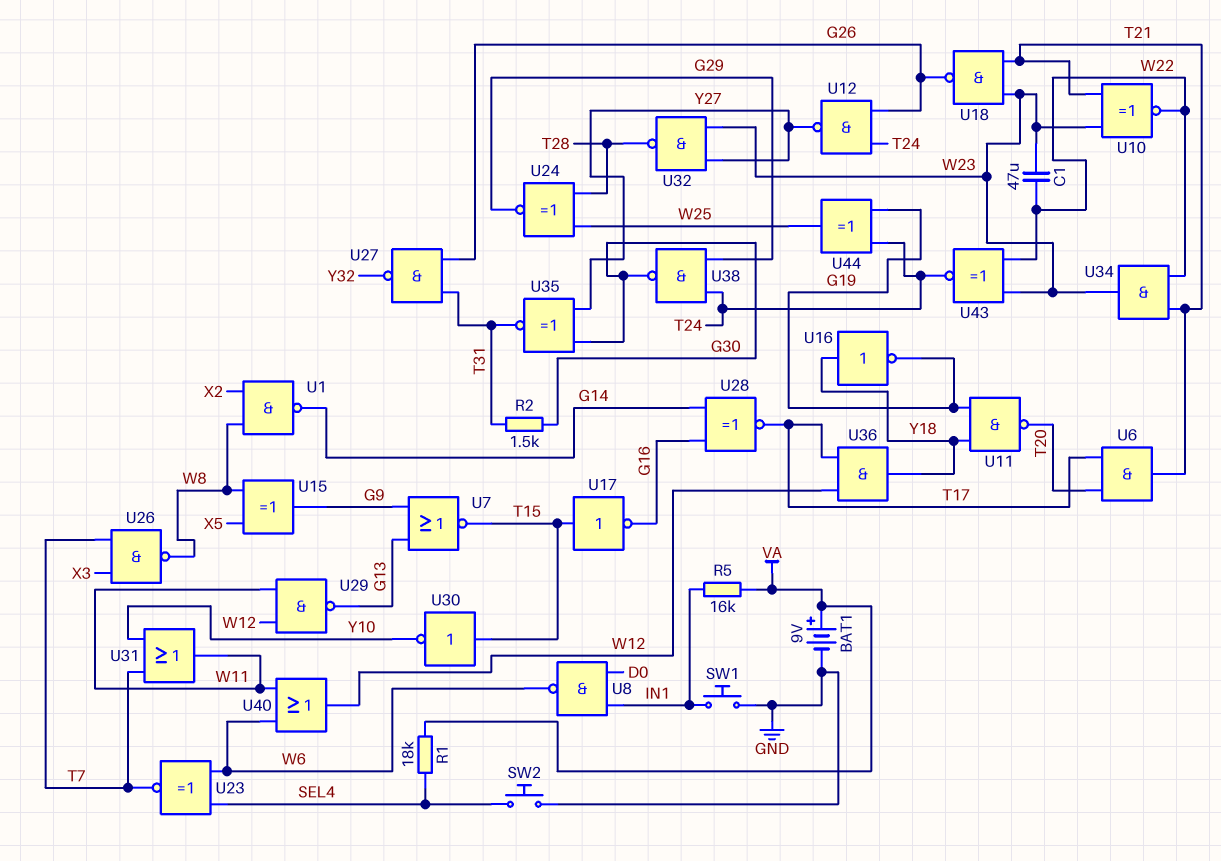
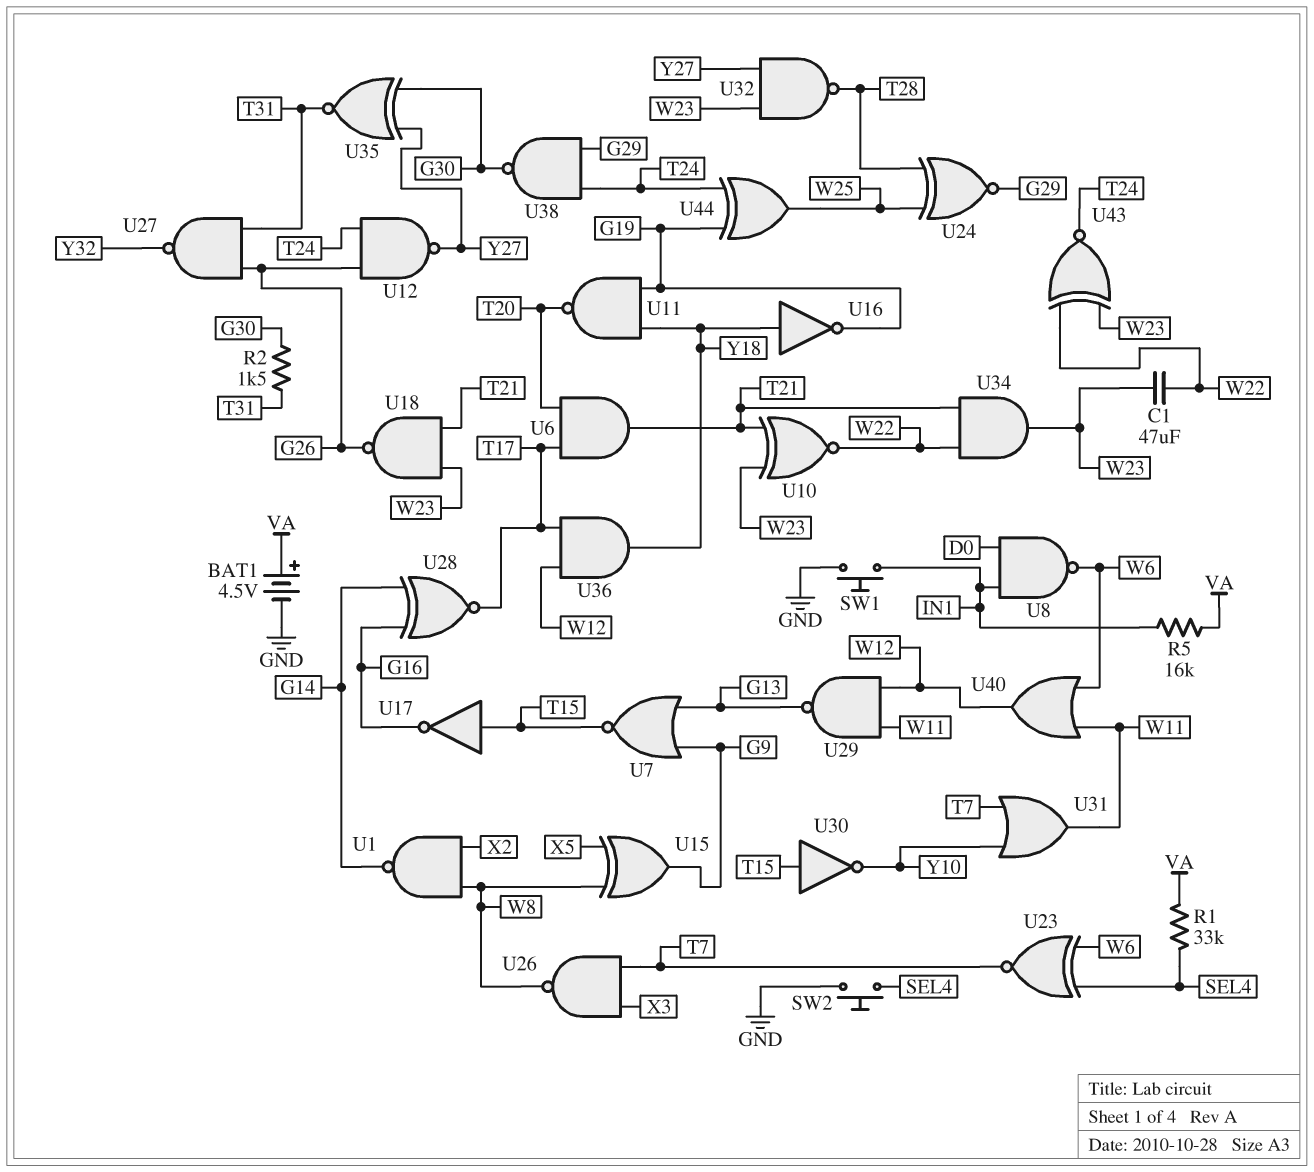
BAT1: 9V (plus VA, minus GND) -> 4.5V (plus VA, minus GND)
R1: 18k (SEL4, VA) -> 33k (SEL4, VA)

